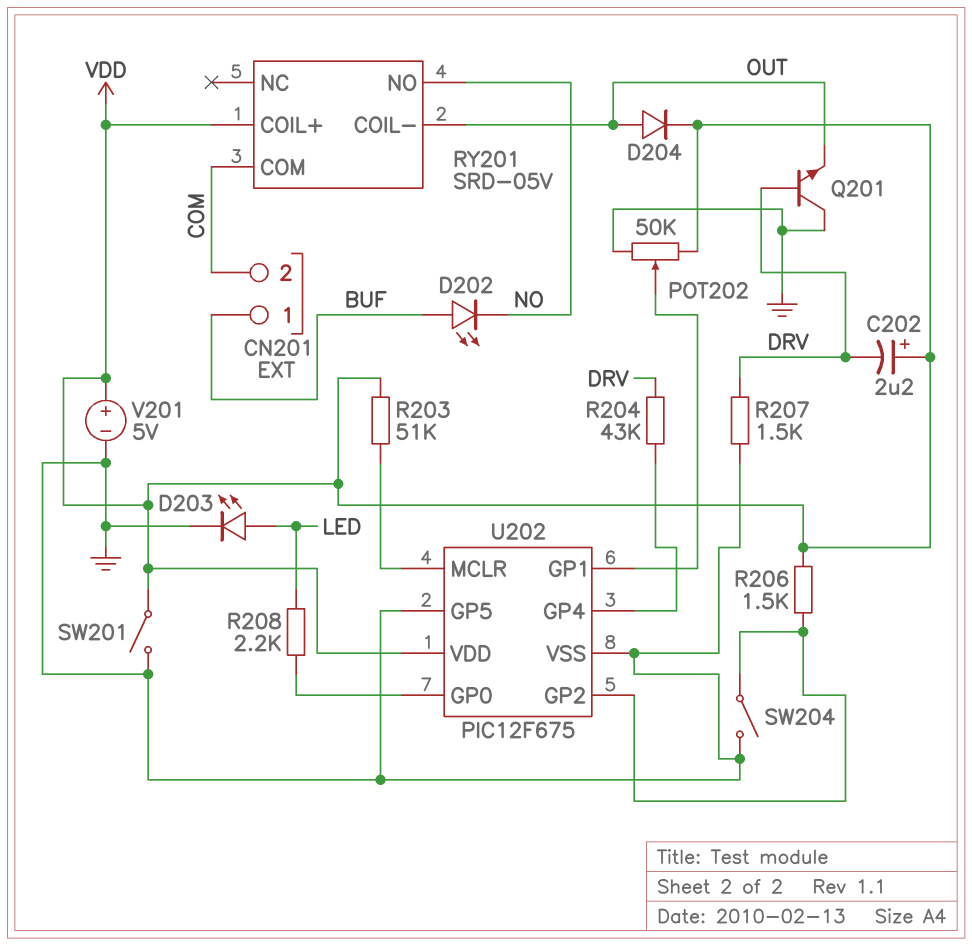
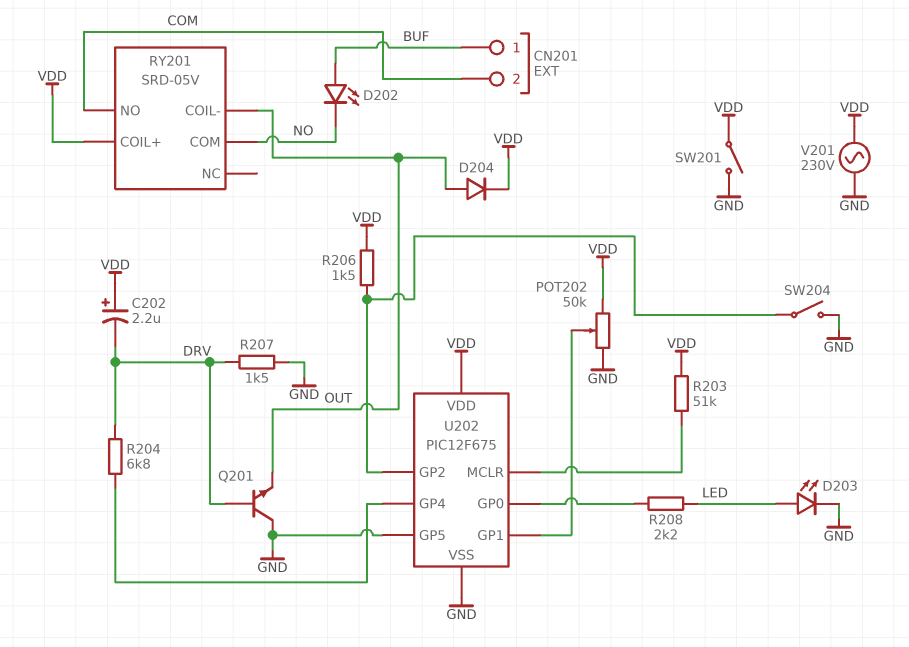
R204: 43k (DRV, U202/GP4) -> 6.8k (DRV, U202/GP4)
RY201 pin COM: COM -> NO
RY201 pin NO: NO -> COM
V201: 5V (plus VDD, minus GND) -> AC 230V (GND, VDD)

